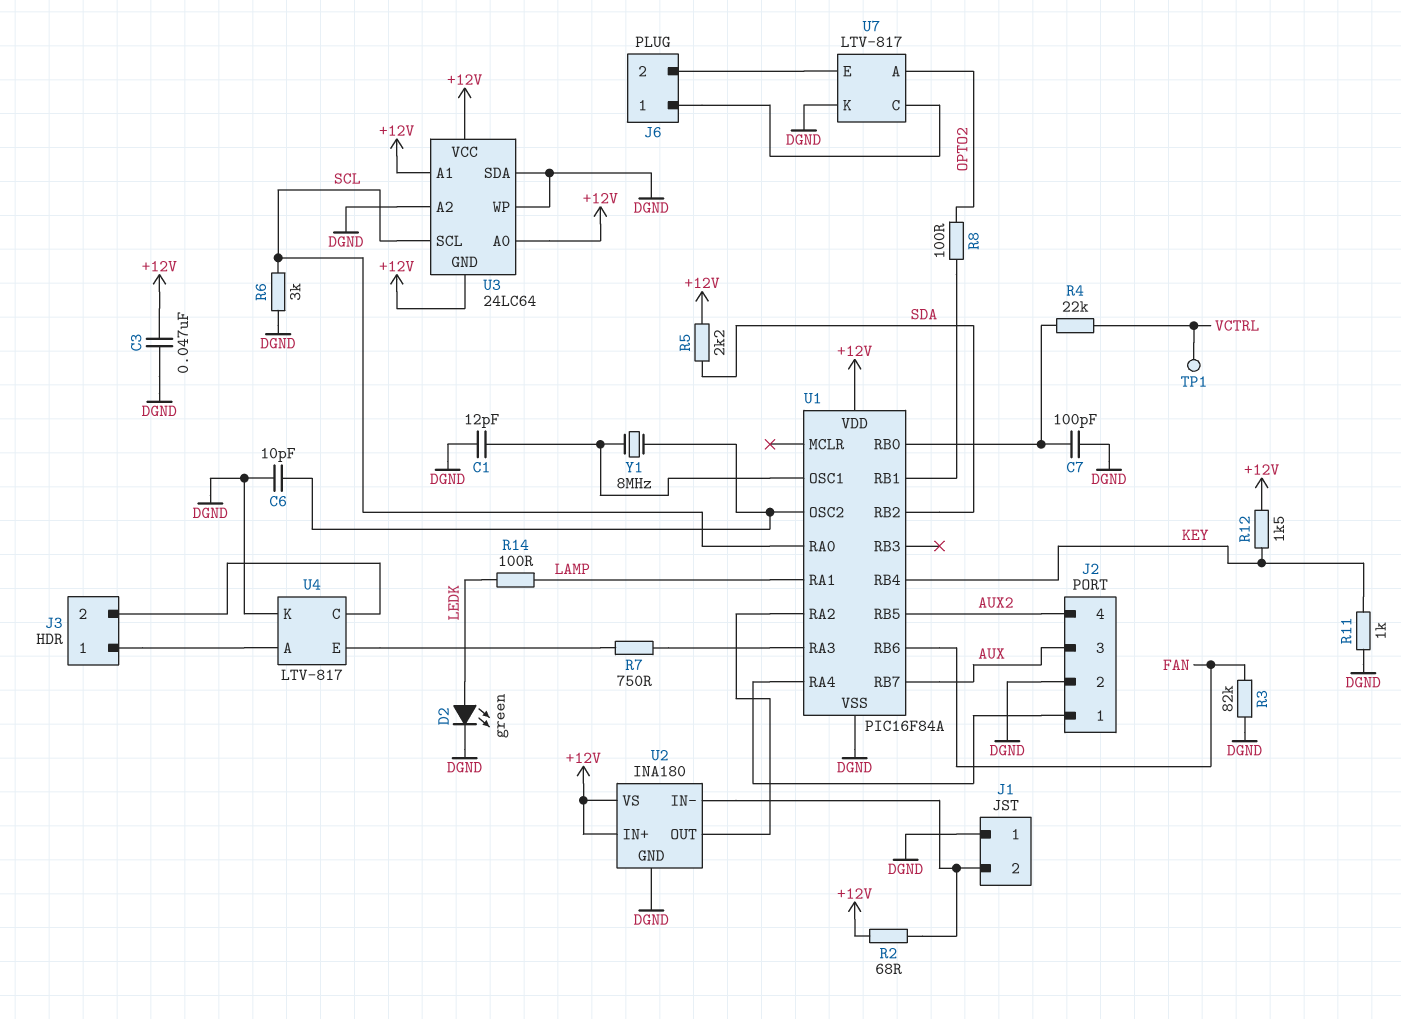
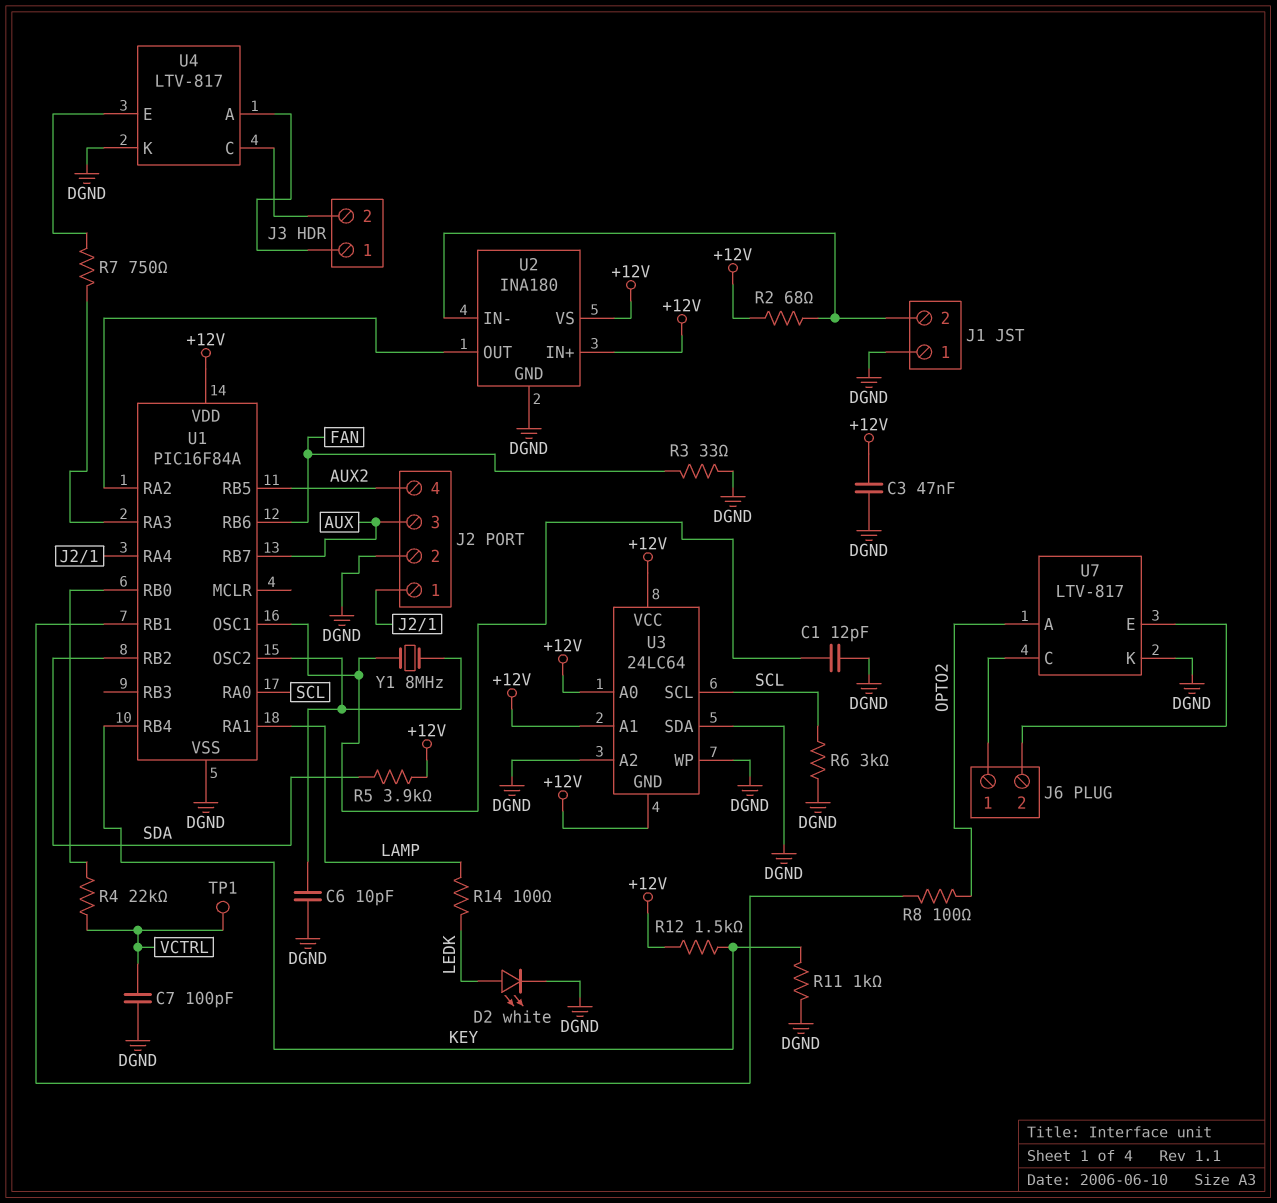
C7: 100pF (DGND, U1/RB0) -> 100pF (DGND, VCTRL)
D2: LED green (A LEDK, K DGND) -> LED white (A LEDK, K DGND)
R3: 82k (DGND, FAN) -> 33 (DGND, FAN)
R5: 2.2k (+12V, SDA) -> 3.9k (+12V, SDA)

